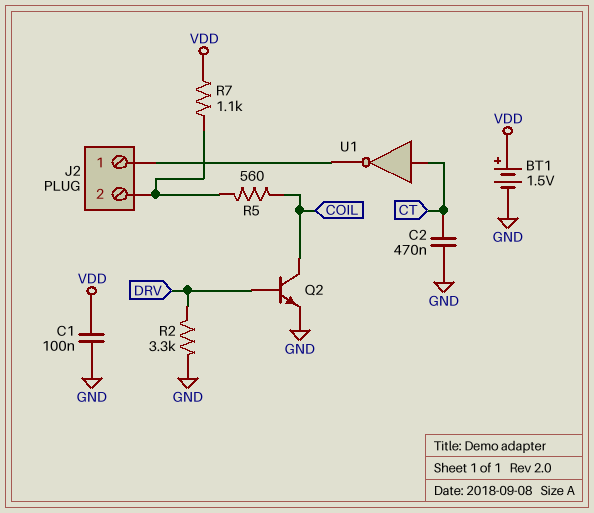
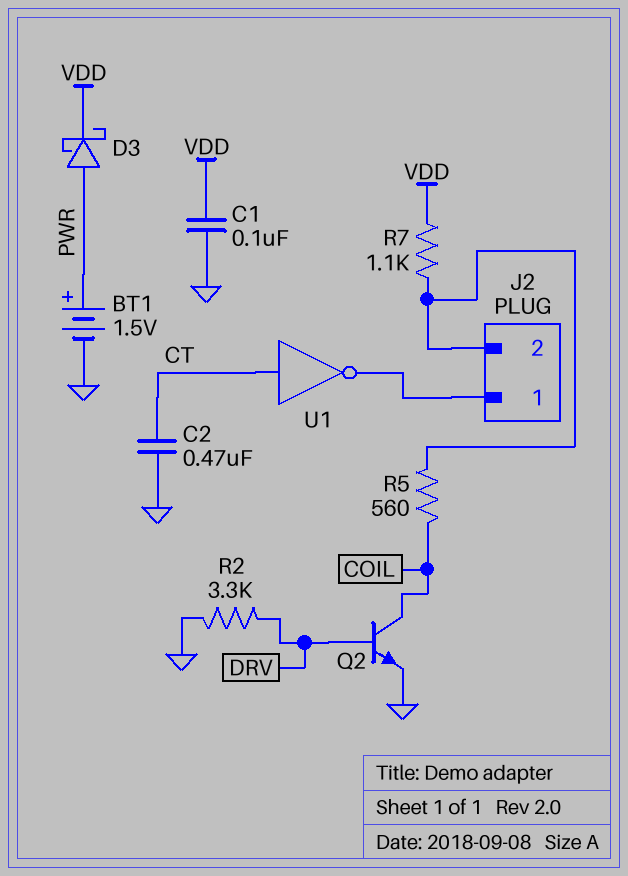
BT1: 1.5V (plus VDD, minus GND) -> 1.5V (plus PWR, minus GND)
D3: none -> schottky (A PWR, K VDD)

